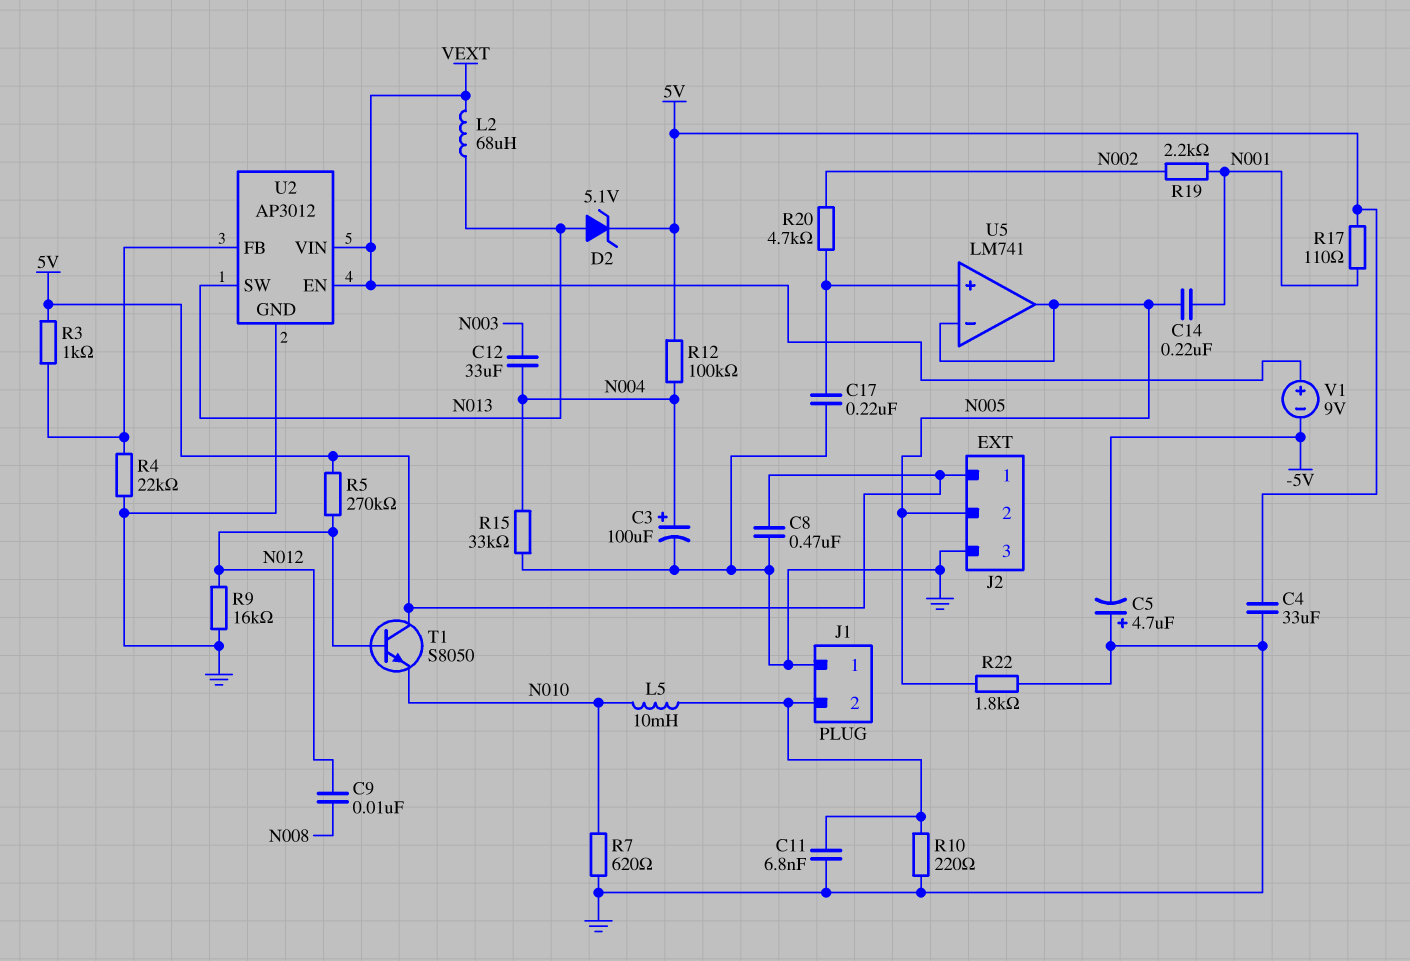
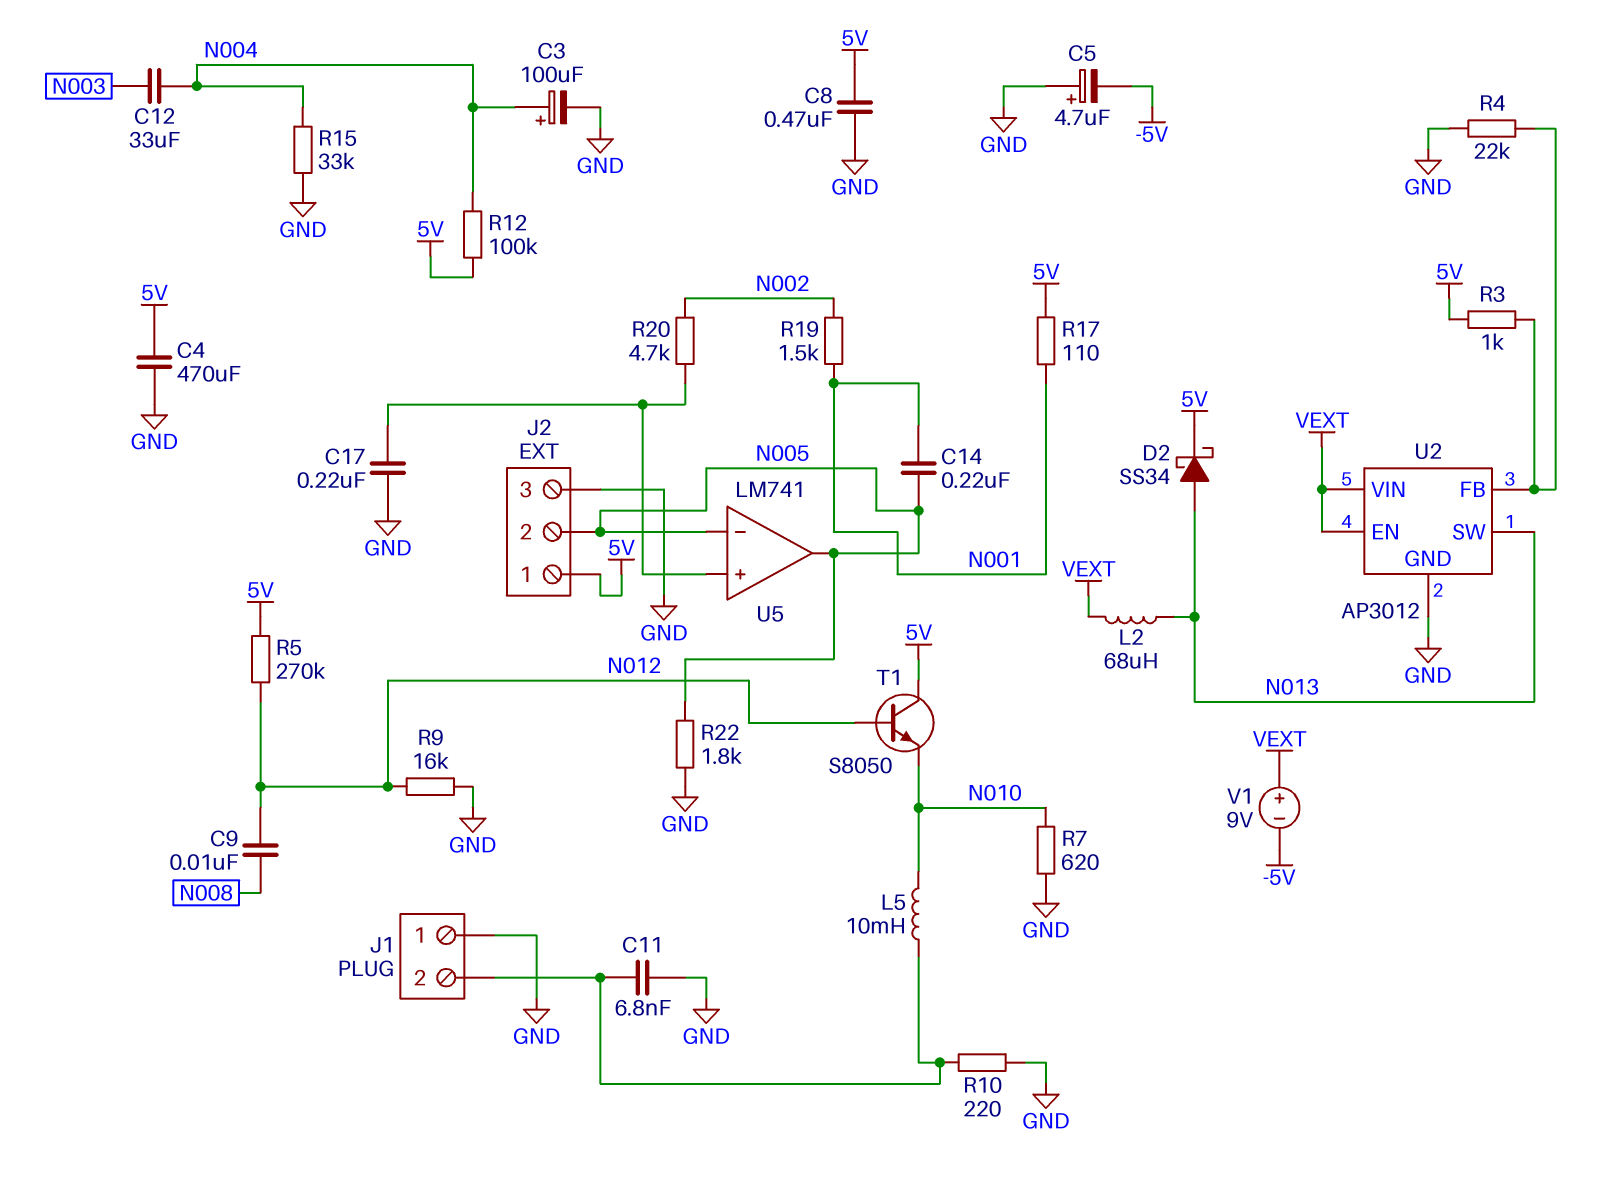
C4: 33uF (5V, GND) -> 470uF (5V, GND)
D2: zener 5.1V (A N013, K 5V) -> schottky SS34 (A N013, K 5V)
R19: 2.2k (N001, N002) -> 1.5k (N001, N002)

